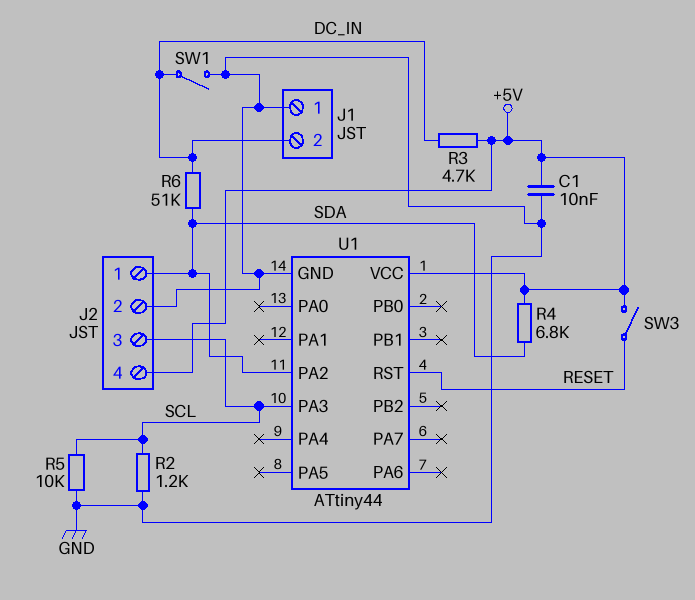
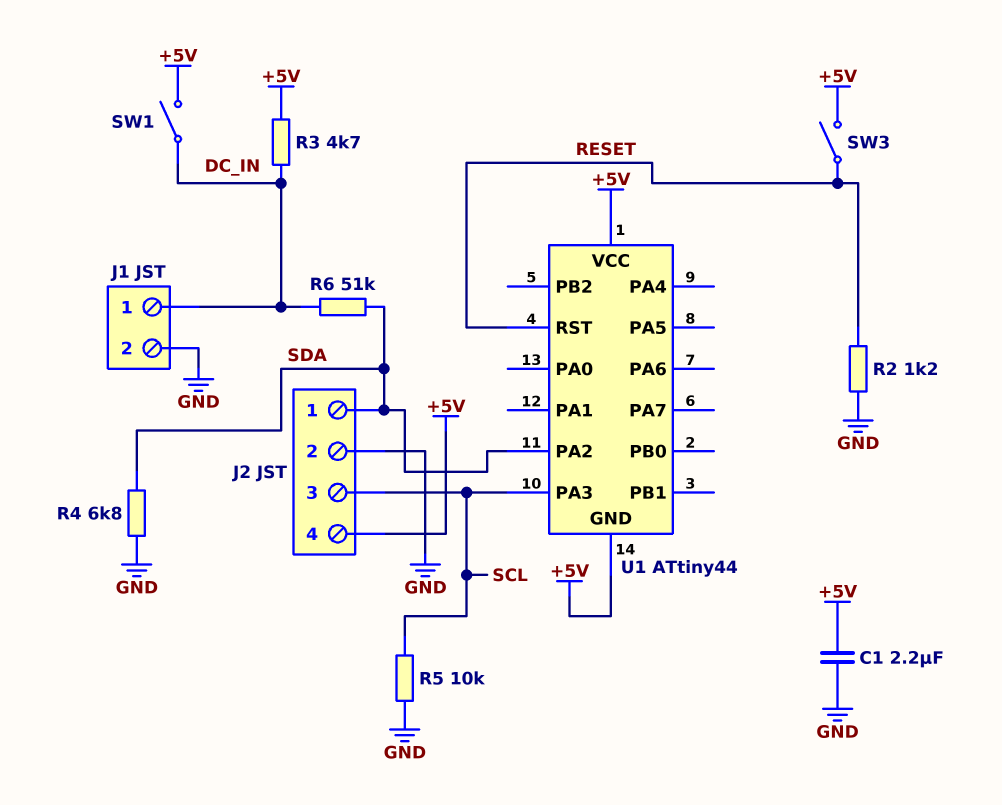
C1: 10nF (+5V, GND) -> 2.2uF (+5V, GND)
J1 pin 1: GND -> DC_IN
J1 pin 2: DC_IN -> GND
R2: 1.2k (GND, SCL) -> 1.2k (GND, RESET)
R4: 6.8k (+5V, SDA) -> 6.8k (GND, SDA)
SW1: switch (DC_IN, GND) -> switch (+5V, DC_IN)
U1 pin GND: GND -> +5V

